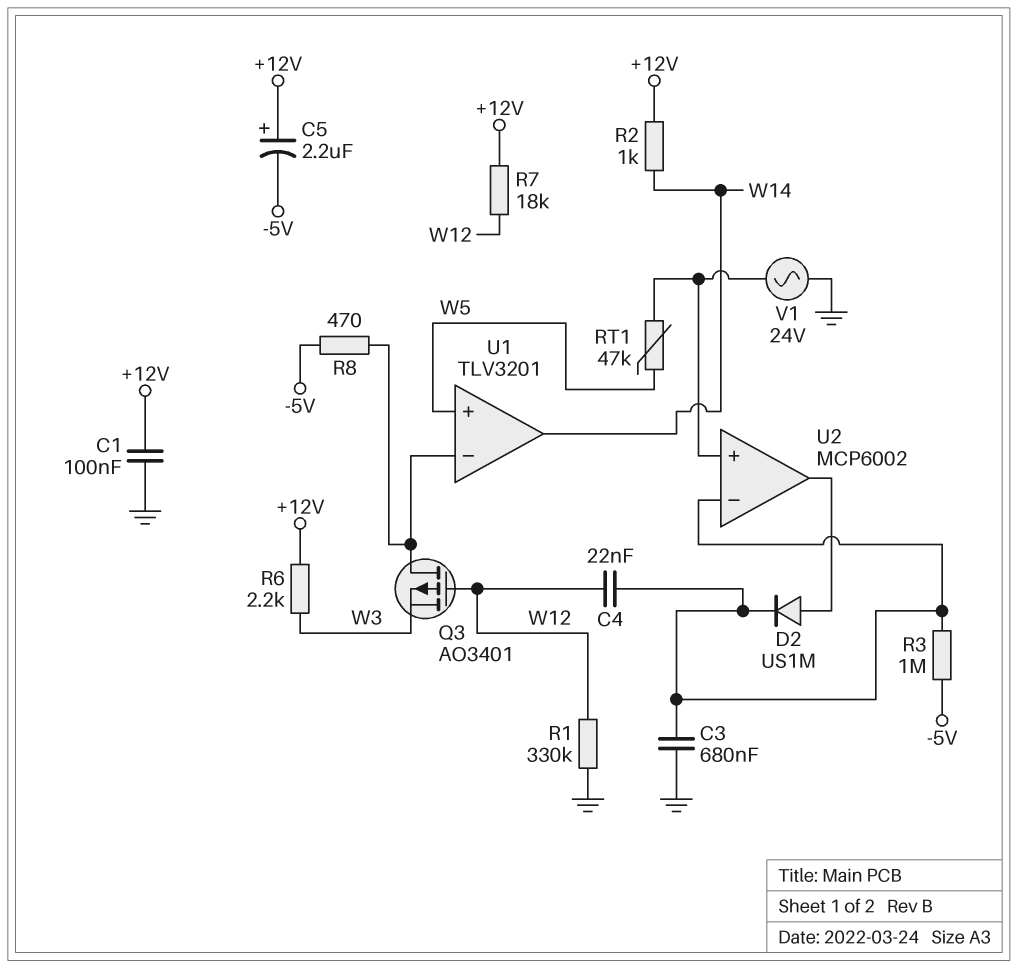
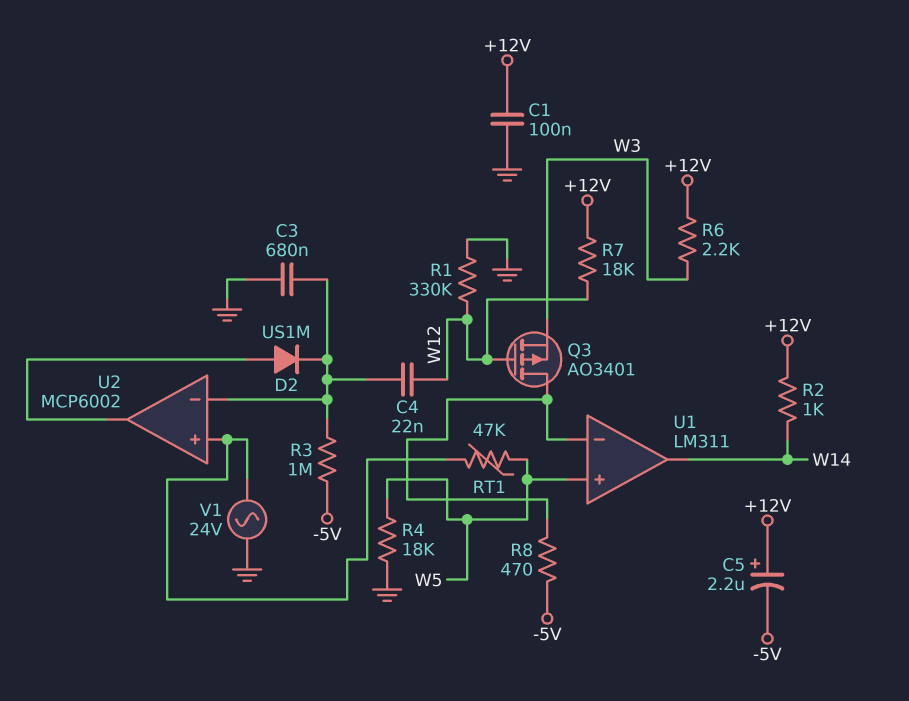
R4: none -> 18k (GND, W5)
U1: TLV3201 -> LM311

